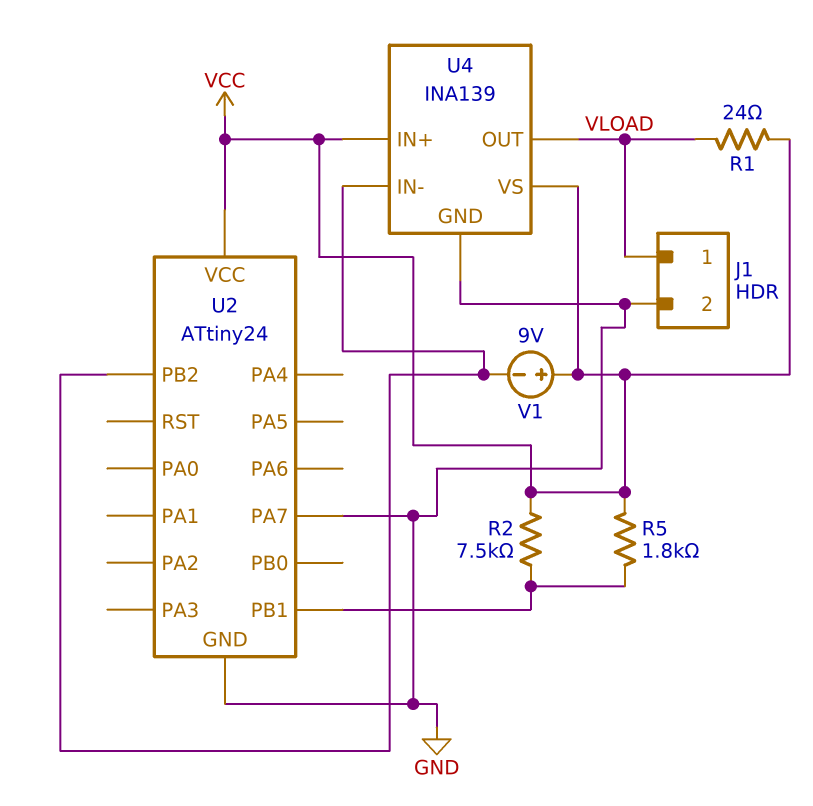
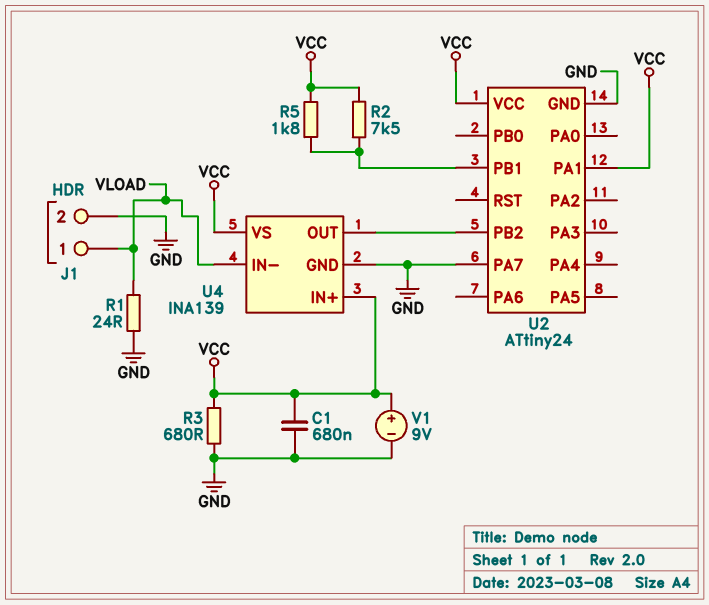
C1: none -> 680nF (GND, VCC)
R1: 24 (VCC, VLOAD) -> 24 (GND, VLOAD)
R3: none -> 680 (GND, VCC)
U2 pin PA1: none -> VCC
U4 pin IN-: U2/PB2 -> VLOAD
U4 pin OUT: VLOAD -> U2/PB2
V1: 9V (plus VCC, minus U2/PB2) -> 9V (plus VCC, minus GND)

